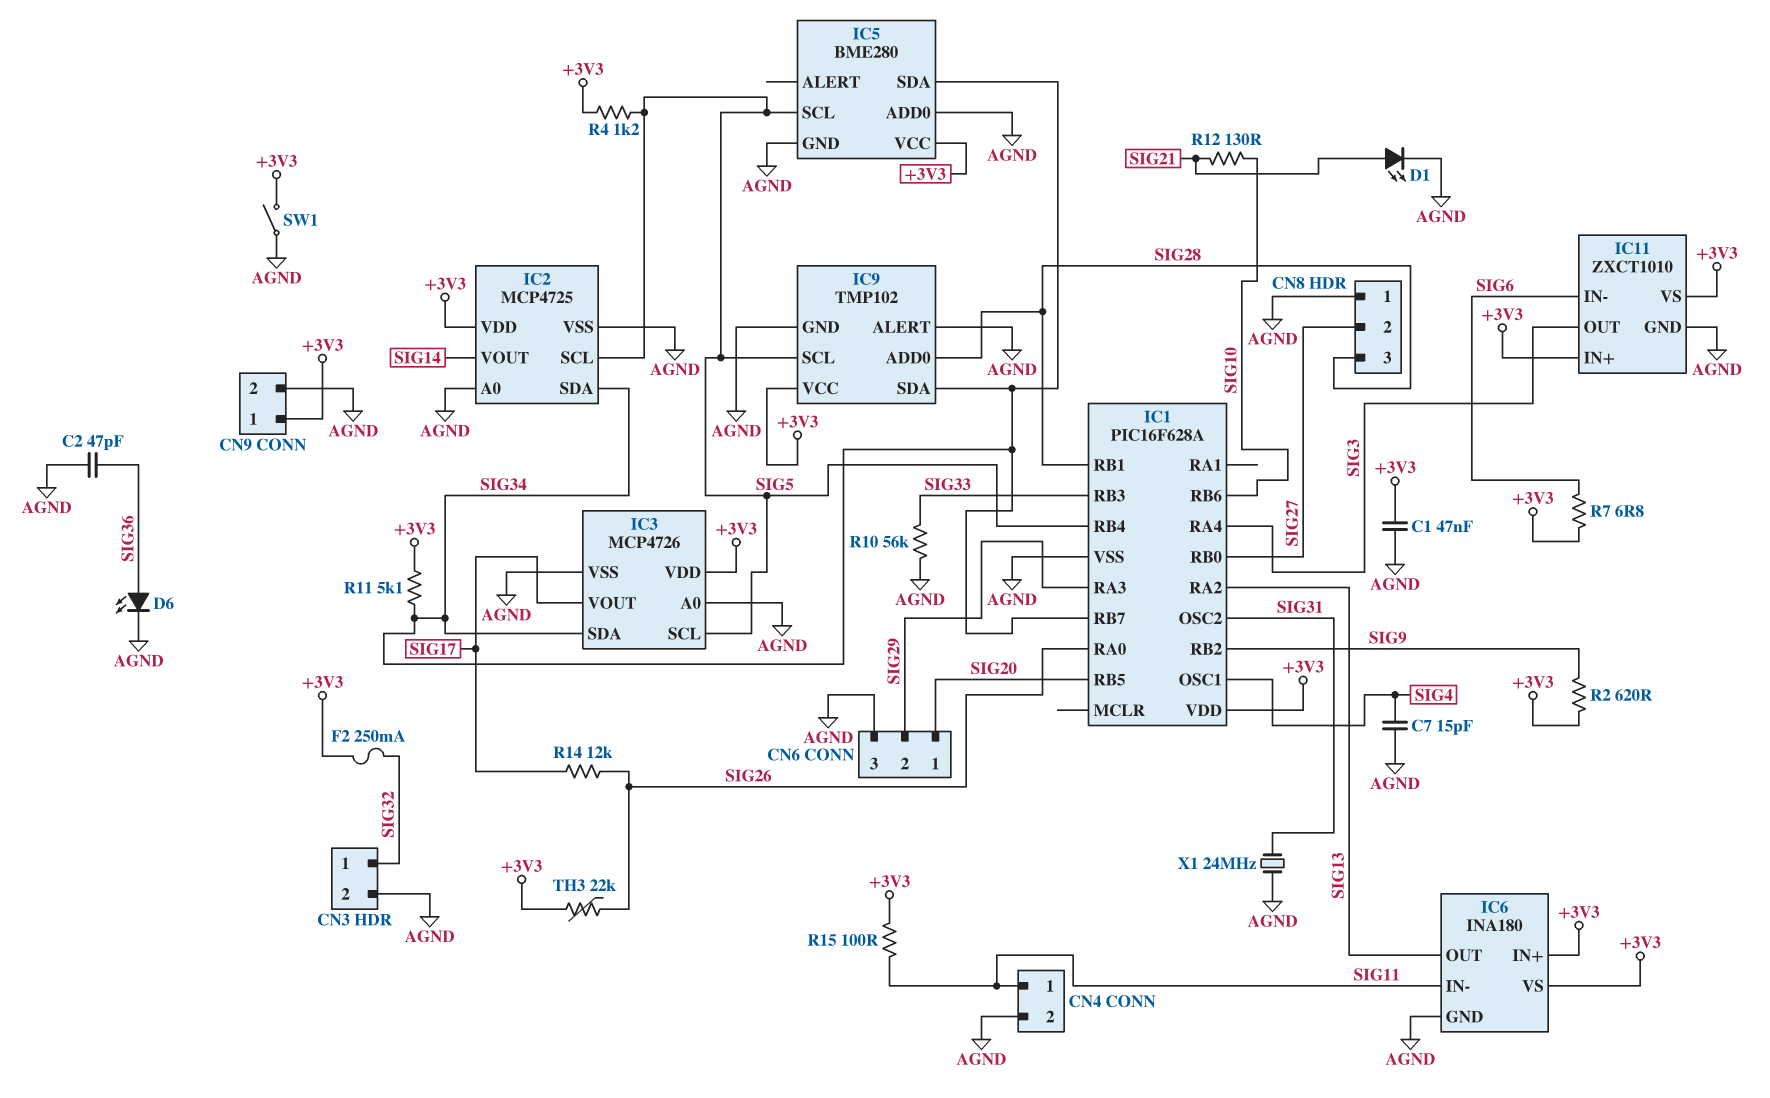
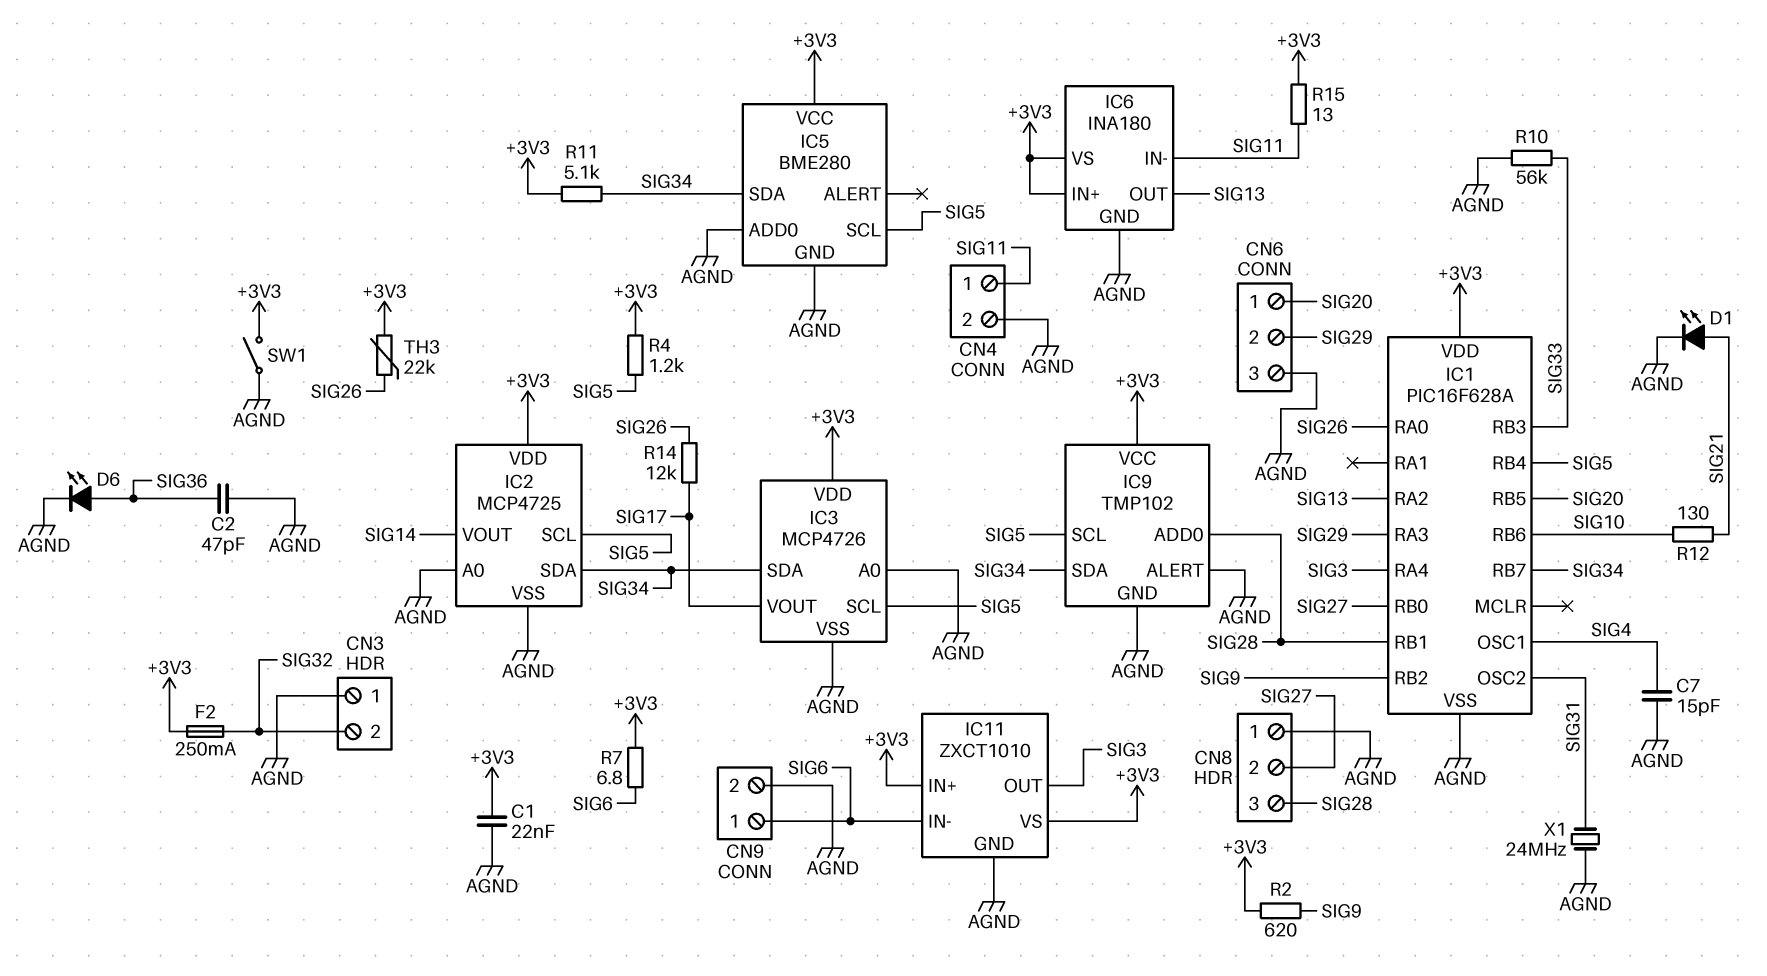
C1: 47nF (+3V3, AGND) -> 22nF (+3V3, AGND)
CN3 pin 1: SIG32 -> AGND
CN3 pin 2: AGND -> SIG32
CN9 pin 1: +3V3 -> SIG6
R15: 100 (+3V3, SIG11) -> 13 (+3V3, SIG11)

